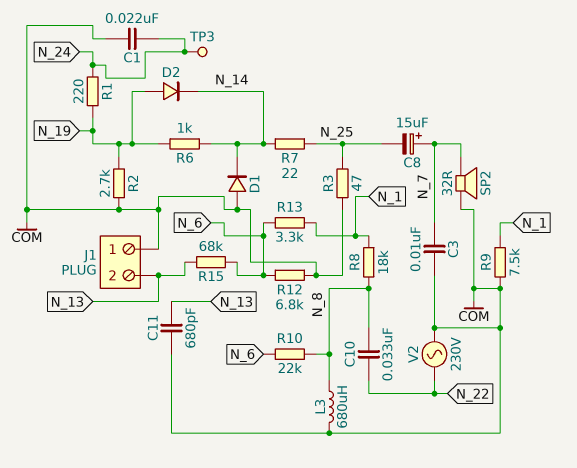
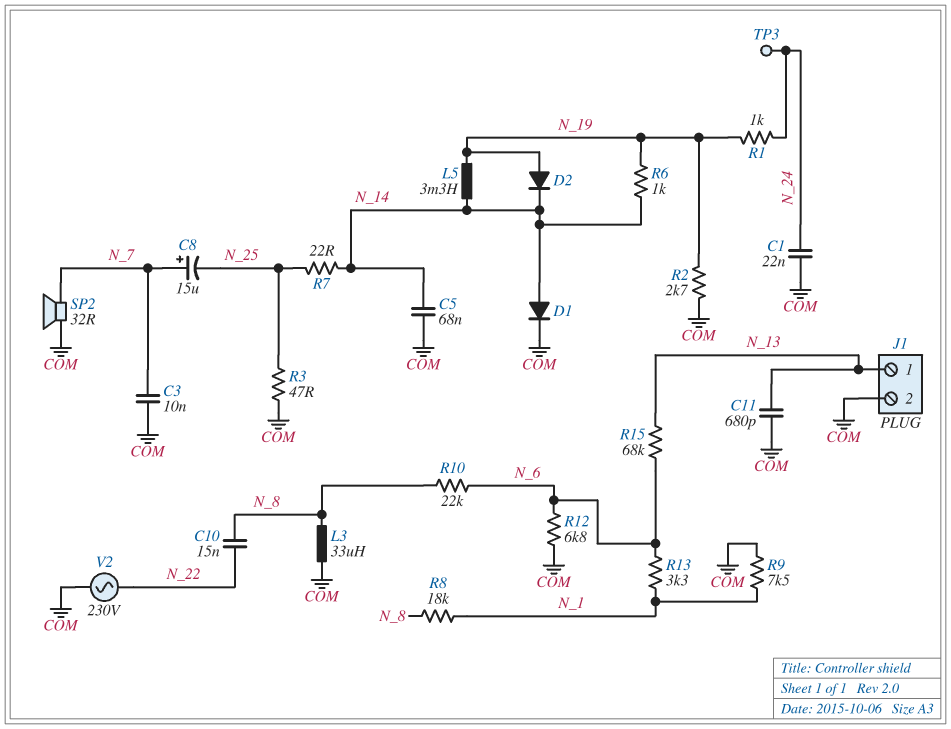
C5: none -> 68nF (COM, N_14)
C10: 33nF (N_8, N_22) -> 15nF (N_8, N_22)
D1: diode (A COM, K N_14) -> diode (A N_14, K COM)
J1 pin 1: COM -> N_13
J1 pin 2: N_13 -> COM
L3: 680uH (COM, N_8) -> 33uH (COM, N_8)
L5: none -> 3.3mH (N_14, N_19)
R1: 220 (N_19, N_24) -> 1k (N_19, N_24)

